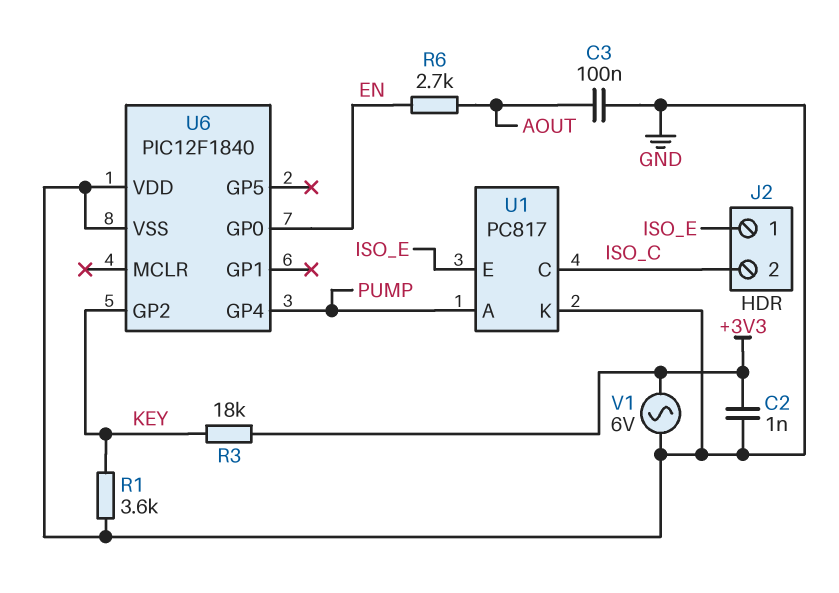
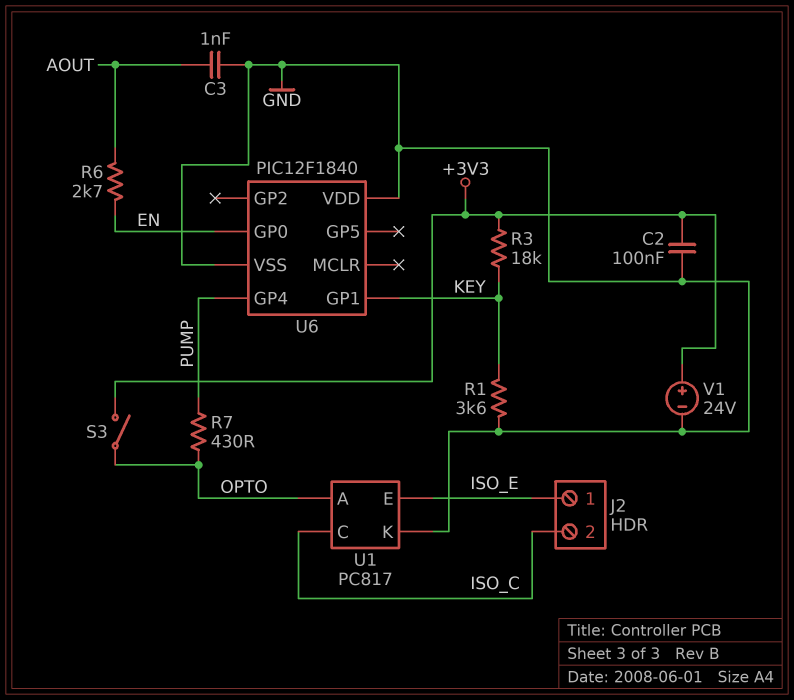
C2: 1nF (+3V3, GND) -> 100nF (+3V3, GND)
C3: 100nF (AOUT, GND) -> 1nF (AOUT, GND)
R7: none -> 430 (OPTO, PUMP)
S3: none -> switch (+3V3, OPTO)
U1 pin A: PUMP -> OPTO
U6 pin GP1: none -> KEY
U6 pin GP2: KEY -> none
V1: AC 6V (+3V3, GND) -> 24V (plus +3V3, minus GND)

